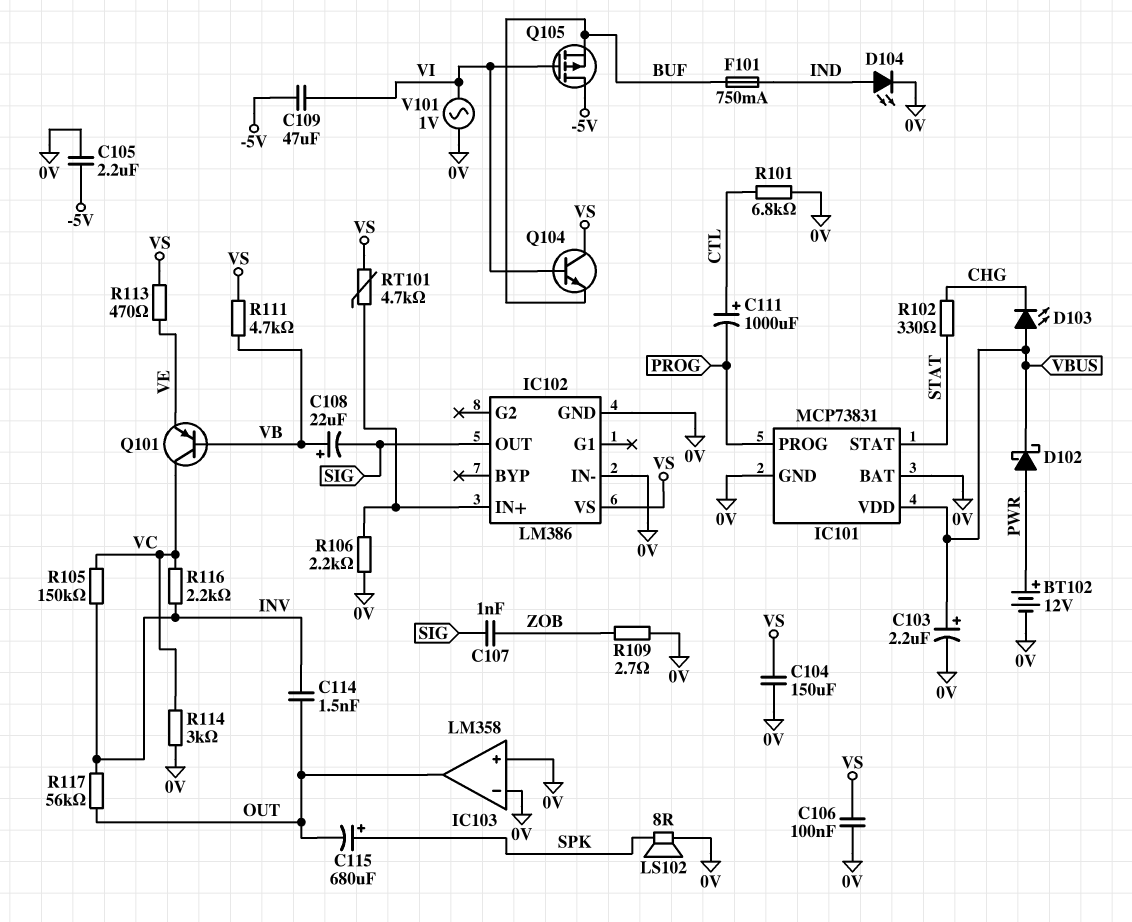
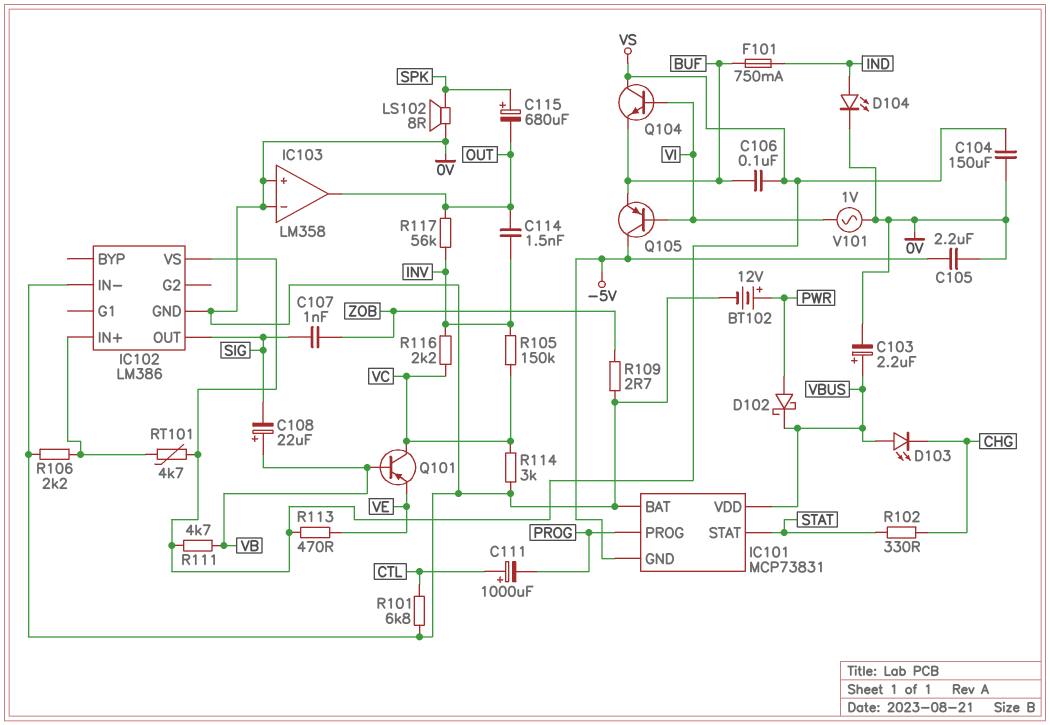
C106: 100nF (0V, VS) -> 100nF (BUF, VS)
C109: 47uF (-5V, VI) -> none
IC101 pin GND: 0V -> -5V
Q105: PMOS (G VI, D -5V, S BUF) -> PNP (B VI, C -5V, E BUF)

